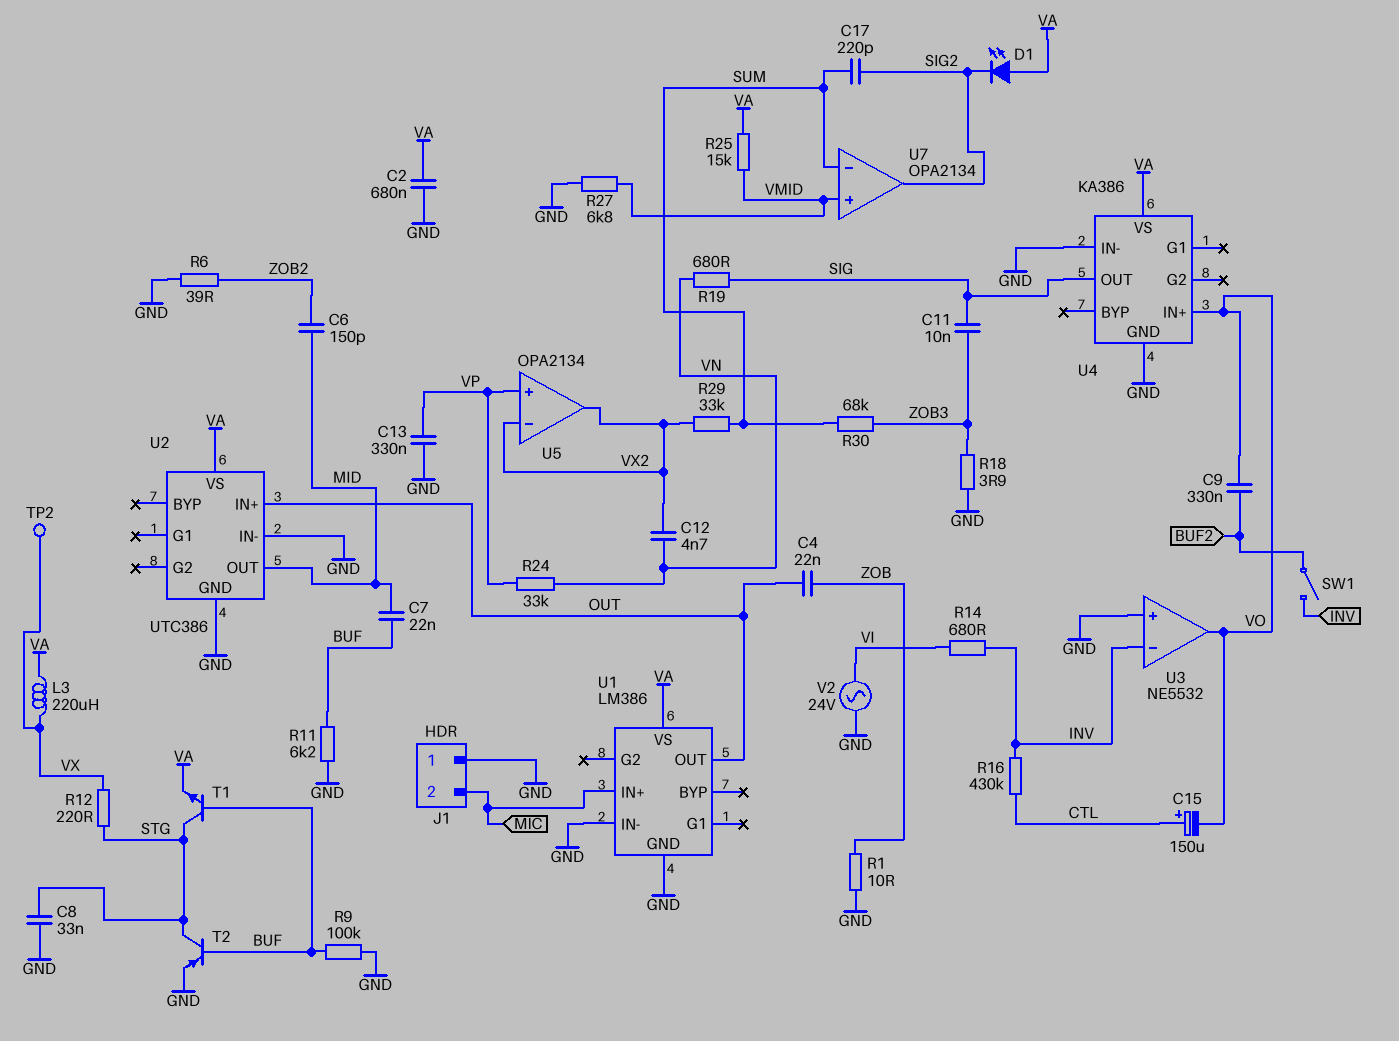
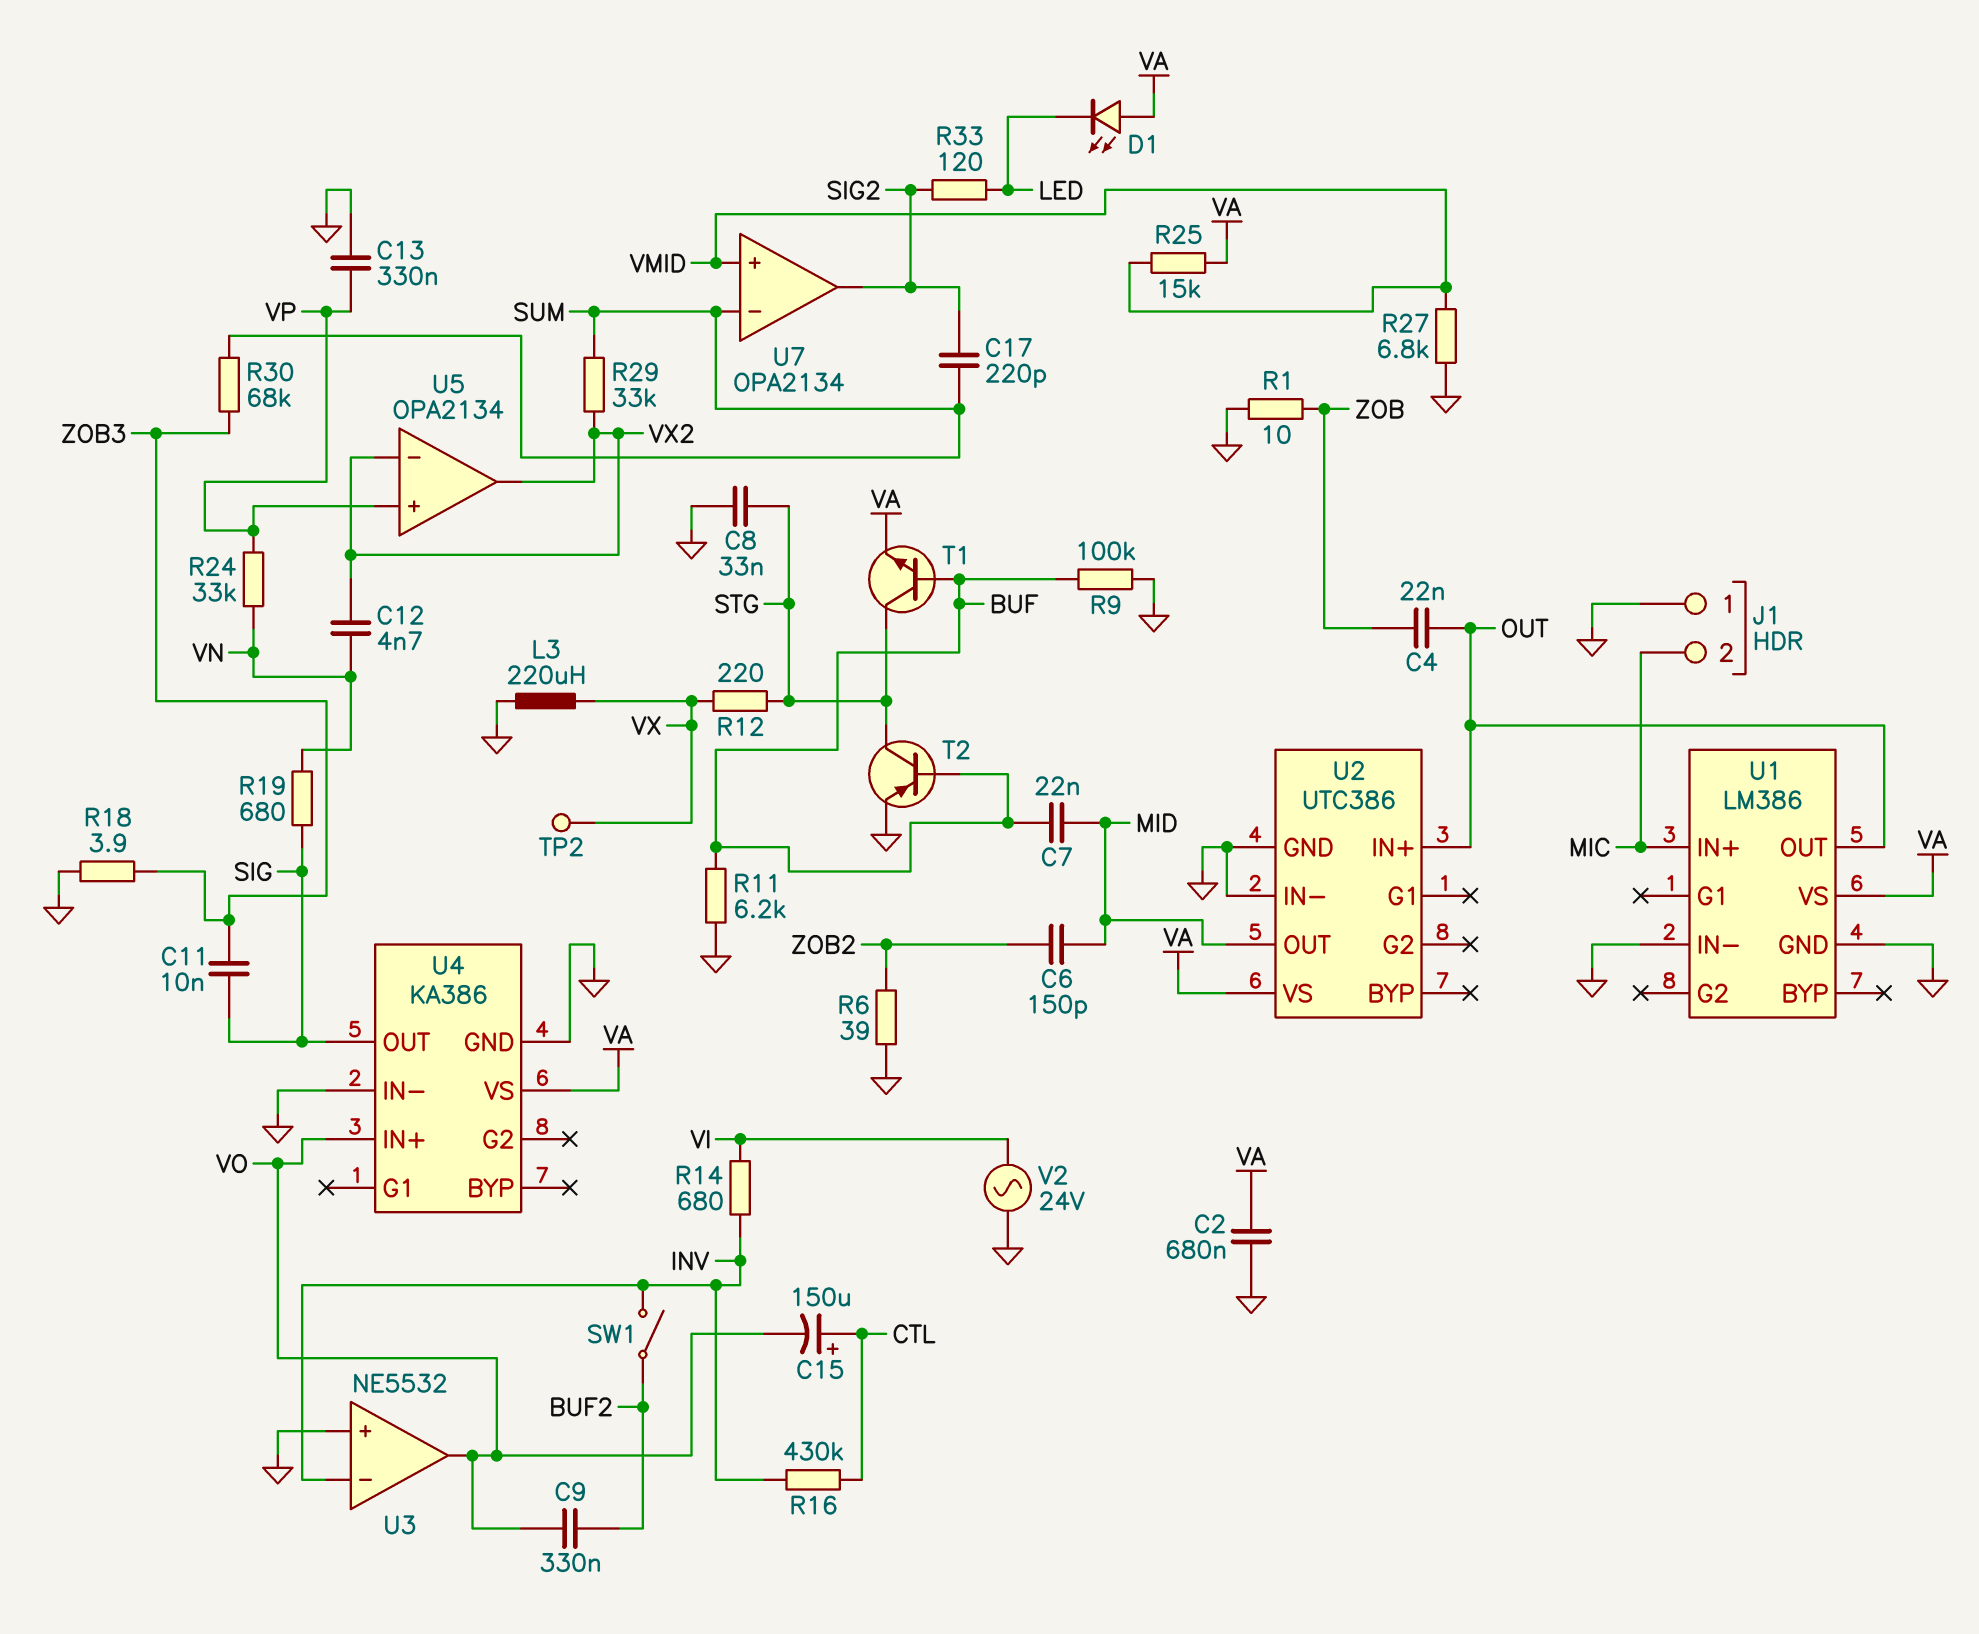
D1: LED (A VA, K SIG2) -> LED (A VA, K LED)
L3: 220uH (VA, VX) -> 220uH (GND, VX)
R33: none -> 120 (LED, SIG2)

